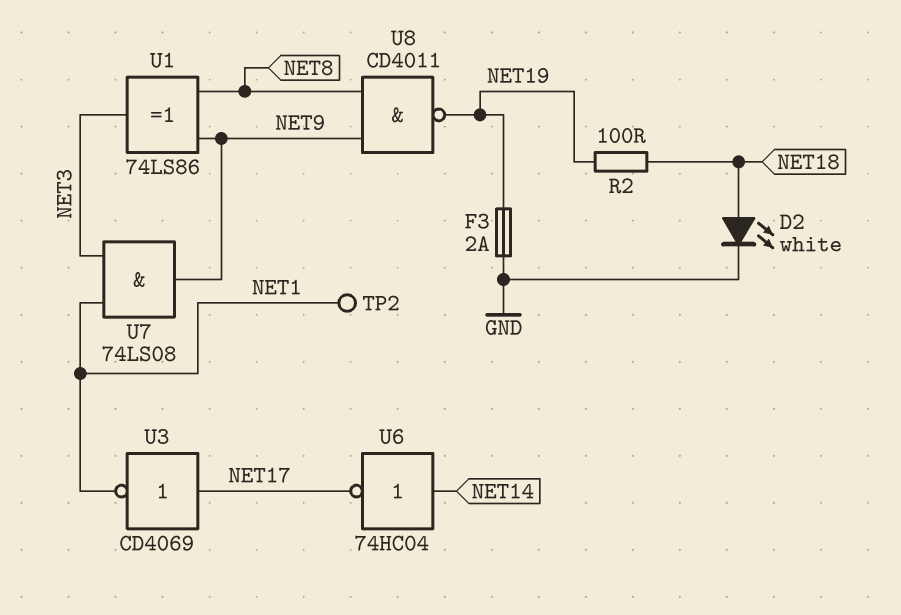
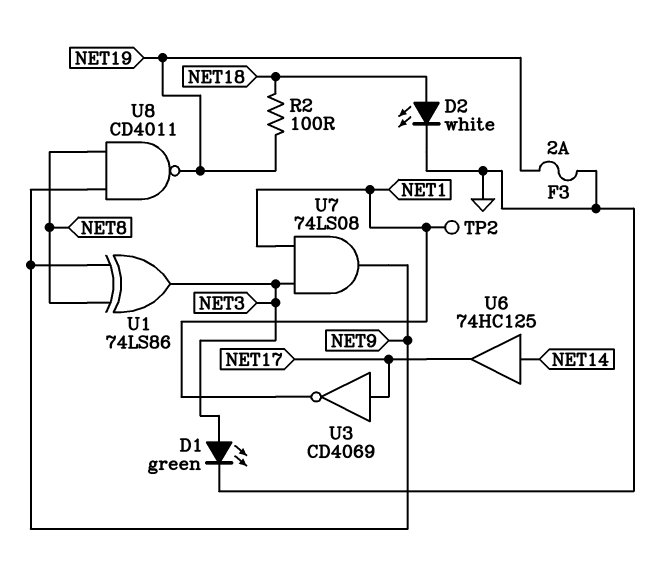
D1: none -> LED green (A NET3, K GND)
U6: NOT 74HC04 (in NET14, out NET17) -> buffer 74HC125 (in NET14, out NET17)

